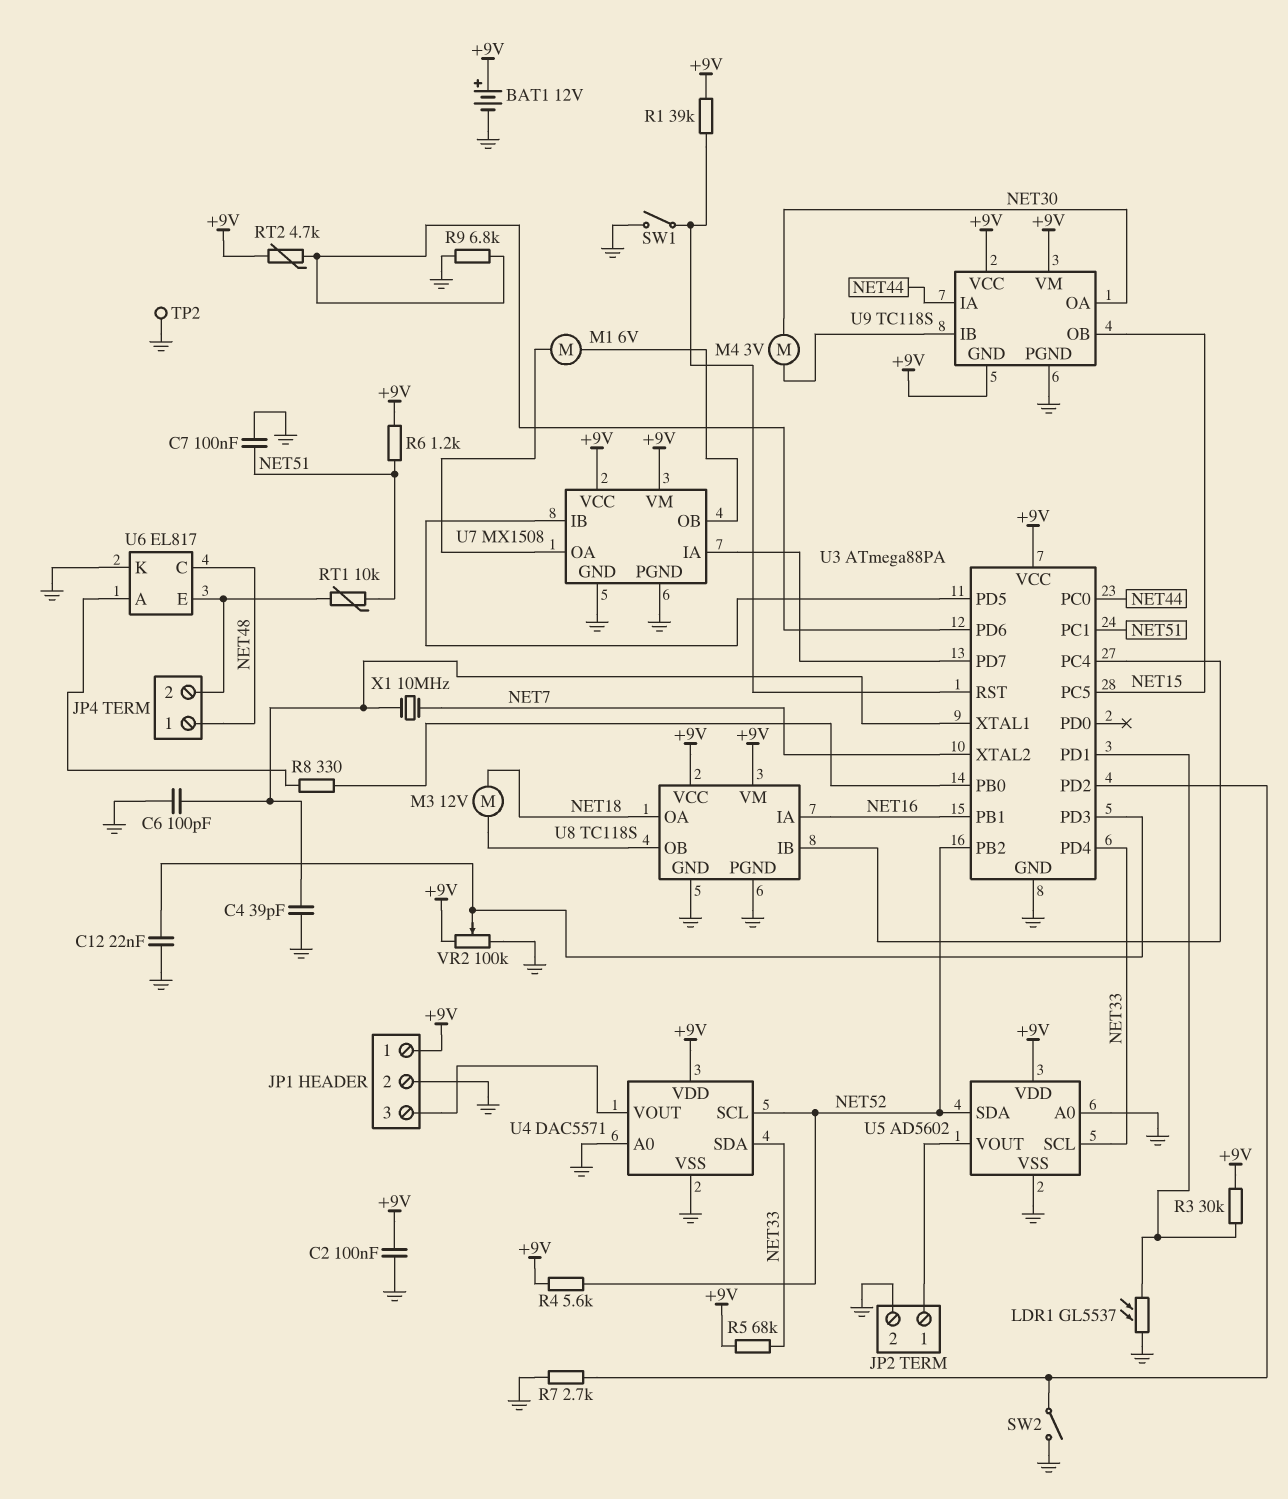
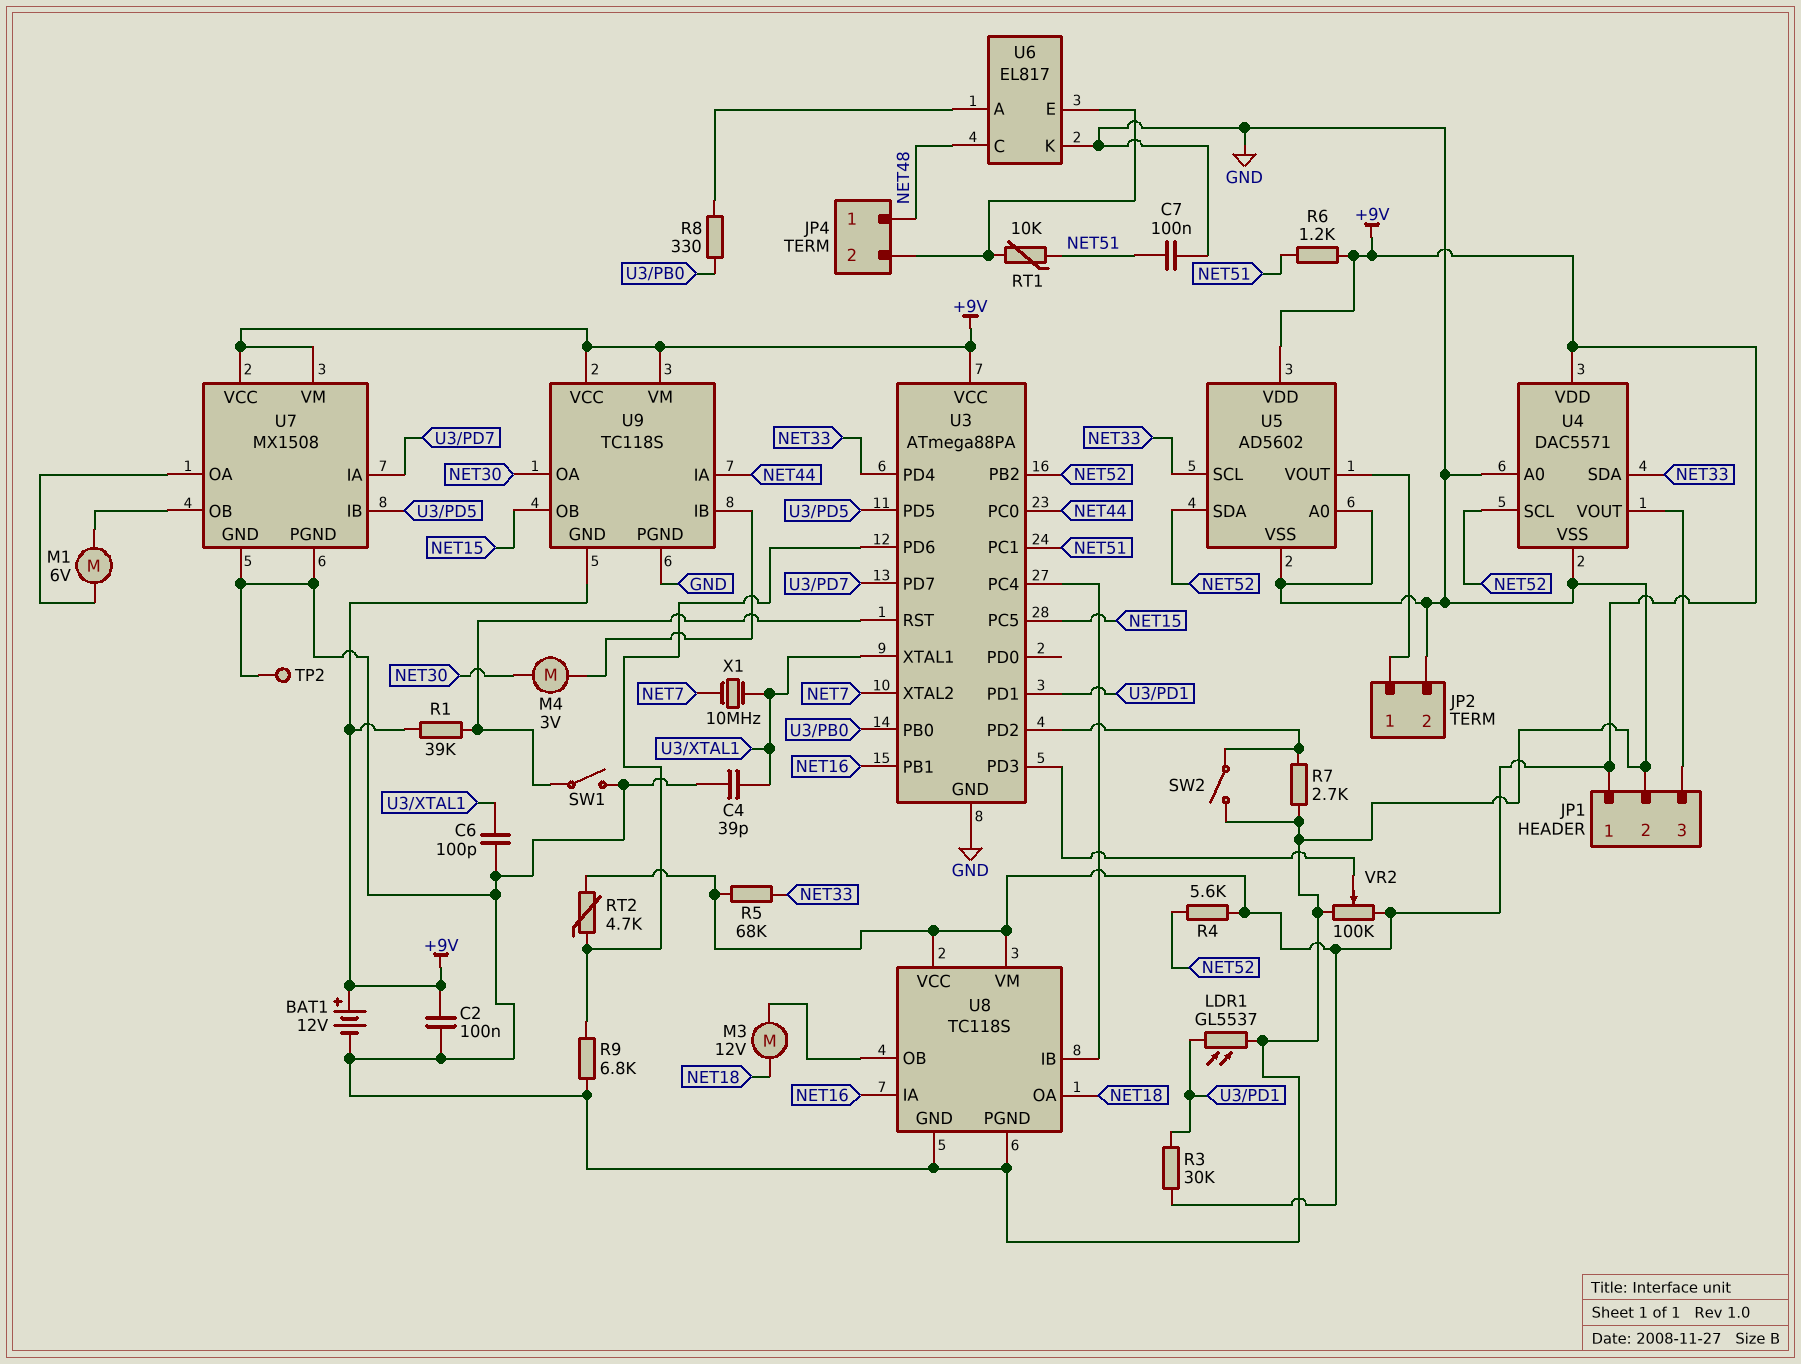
C12: 22nF (GND, U3/PD3) -> none

